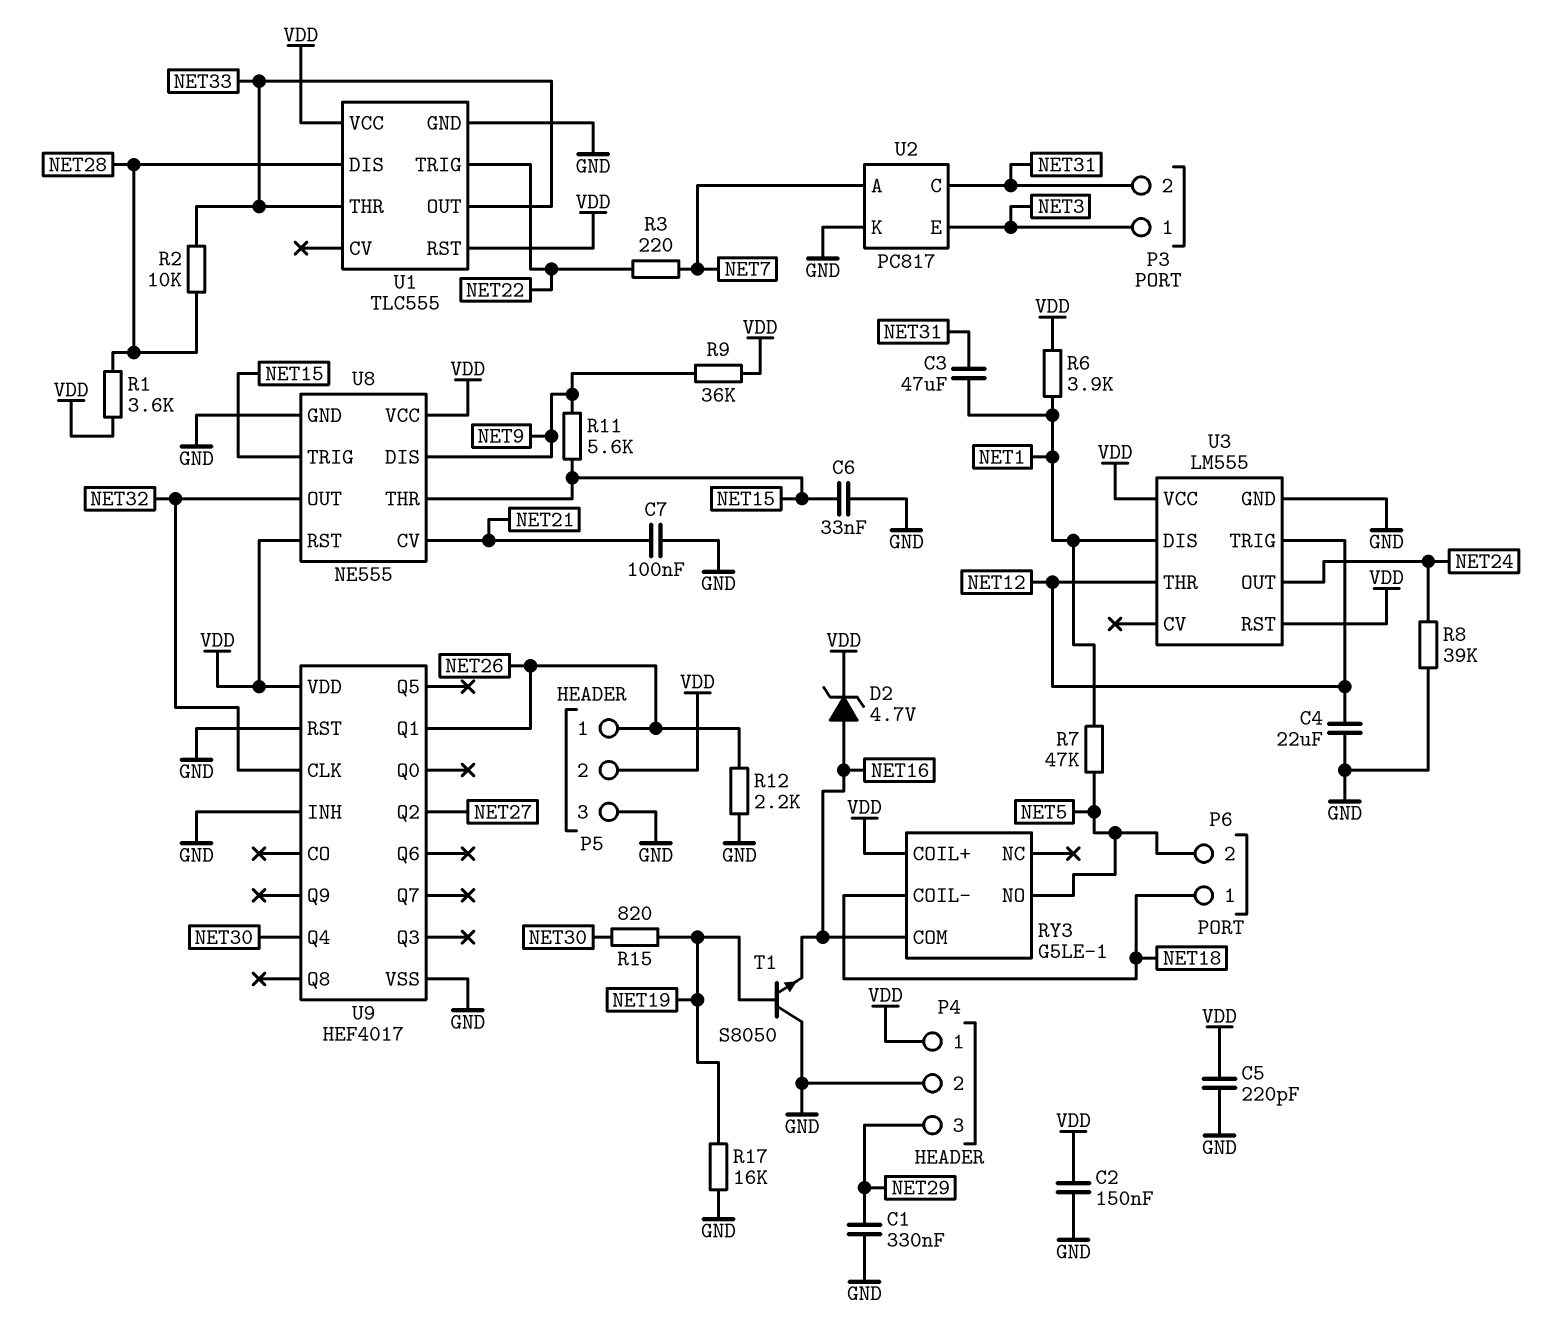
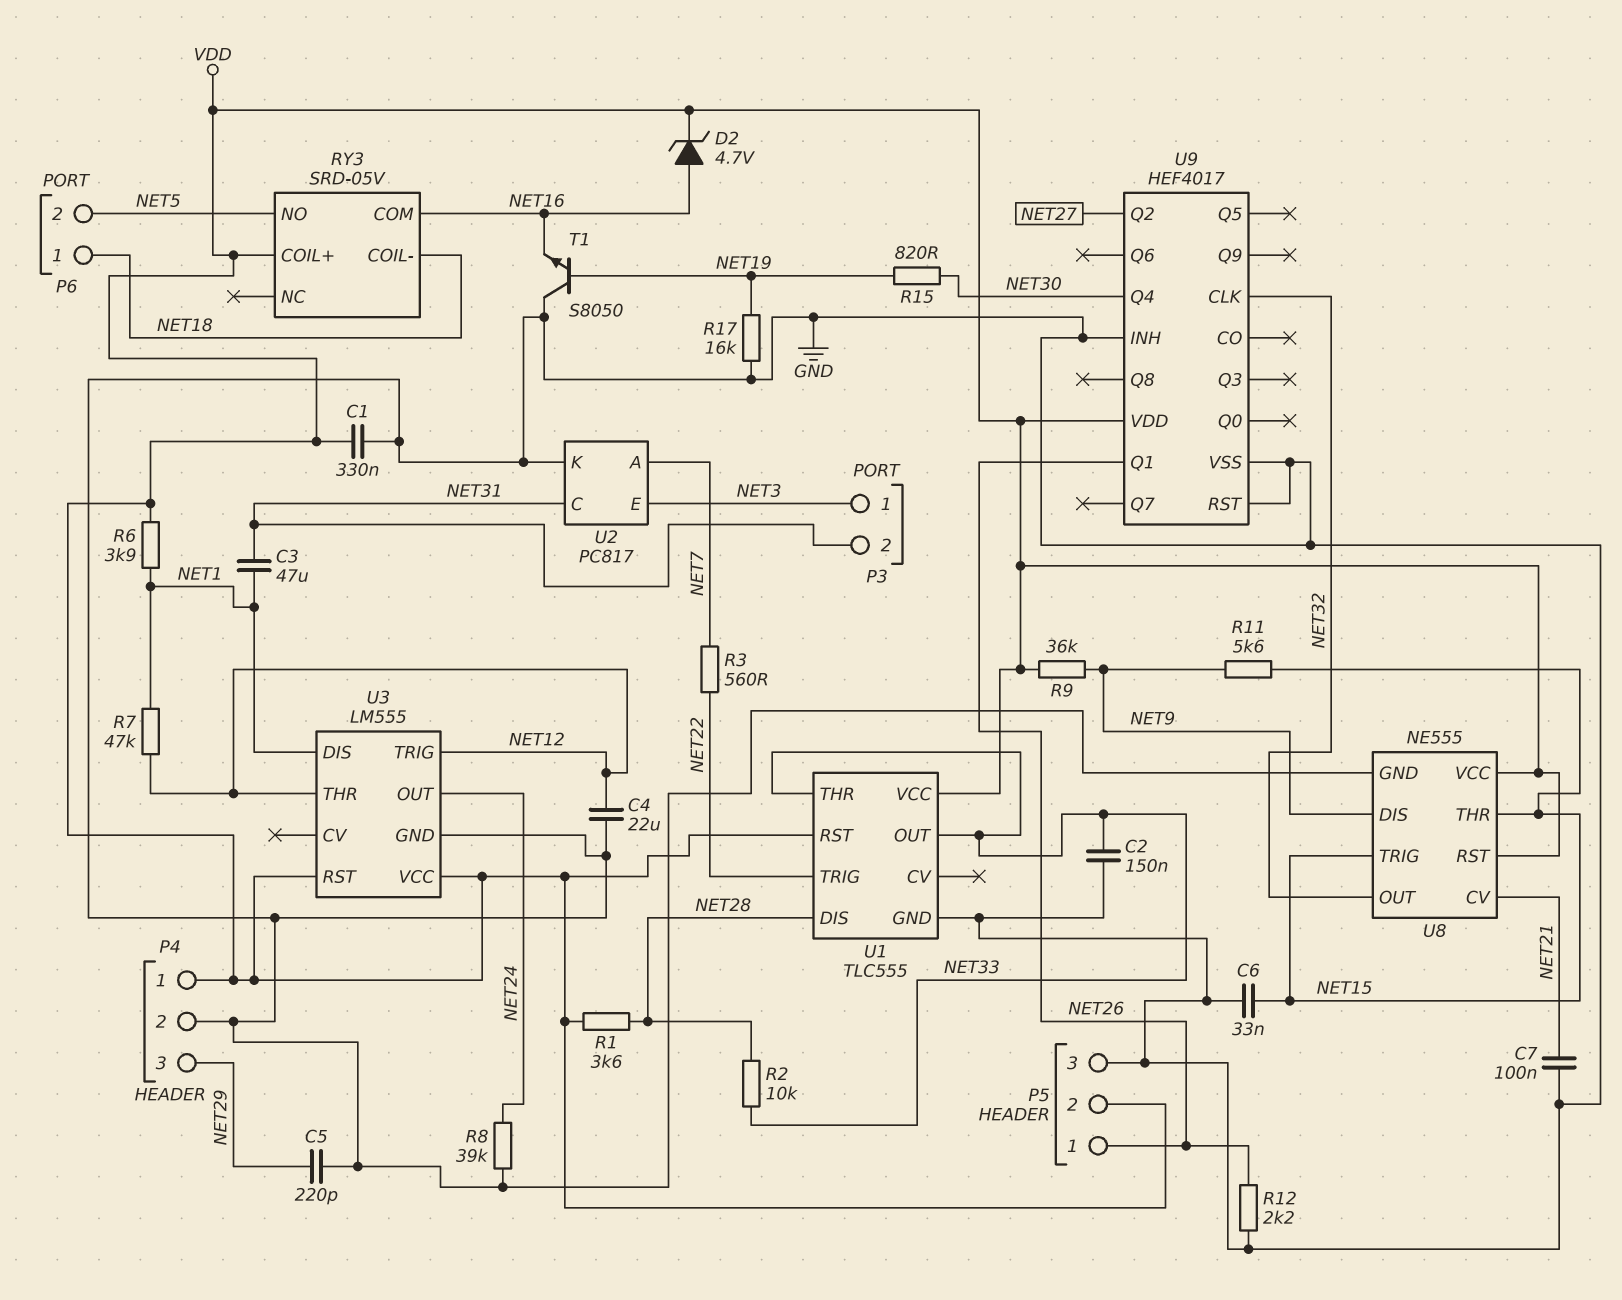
C1: 330nF (GND, NET29) -> 330nF (GND, VDD)
C2: 150nF (GND, VDD) -> 150nF (GND, NET33)
C5: 220pF (GND, VDD) -> 220pF (GND, NET29)
R3: 220 (NET7, NET22) -> 560 (NET7, NET22)
R7: 47k (NET1, NET5) -> 47k (NET1, NET12)
RY3: G5LE-1 -> SRD-05V

